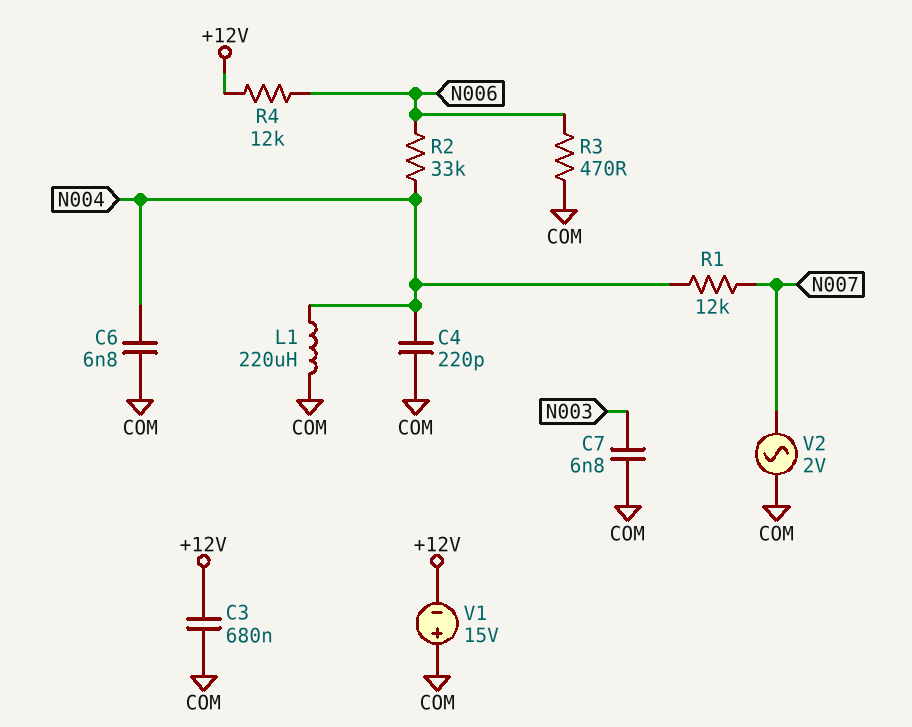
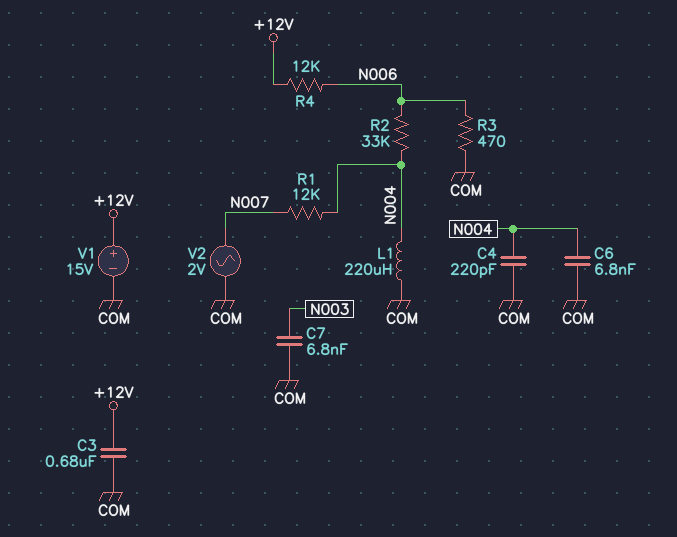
V1: 15V (plus COM, minus +12V) -> 15V (plus +12V, minus COM)

